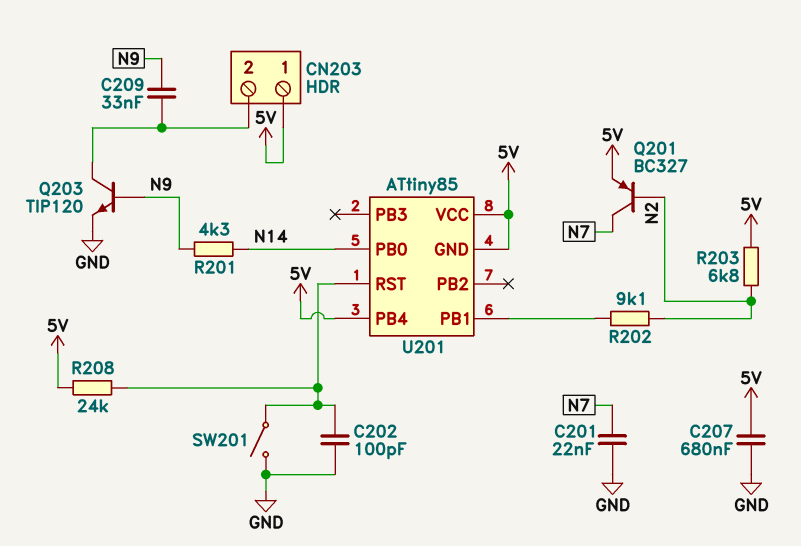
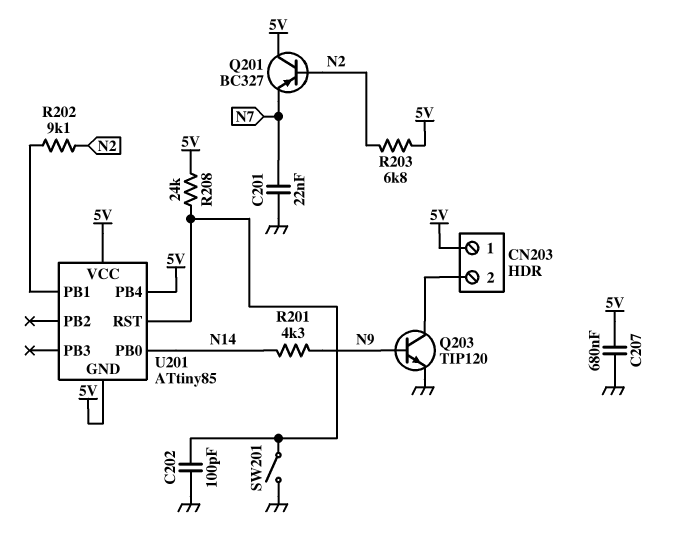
C209: 33nF (CN203/2, N9) -> none
Q201: PNP BC327 (B N2, C N7, E 5V) -> PNP BC327 (B N2, C 5V, E N7)

